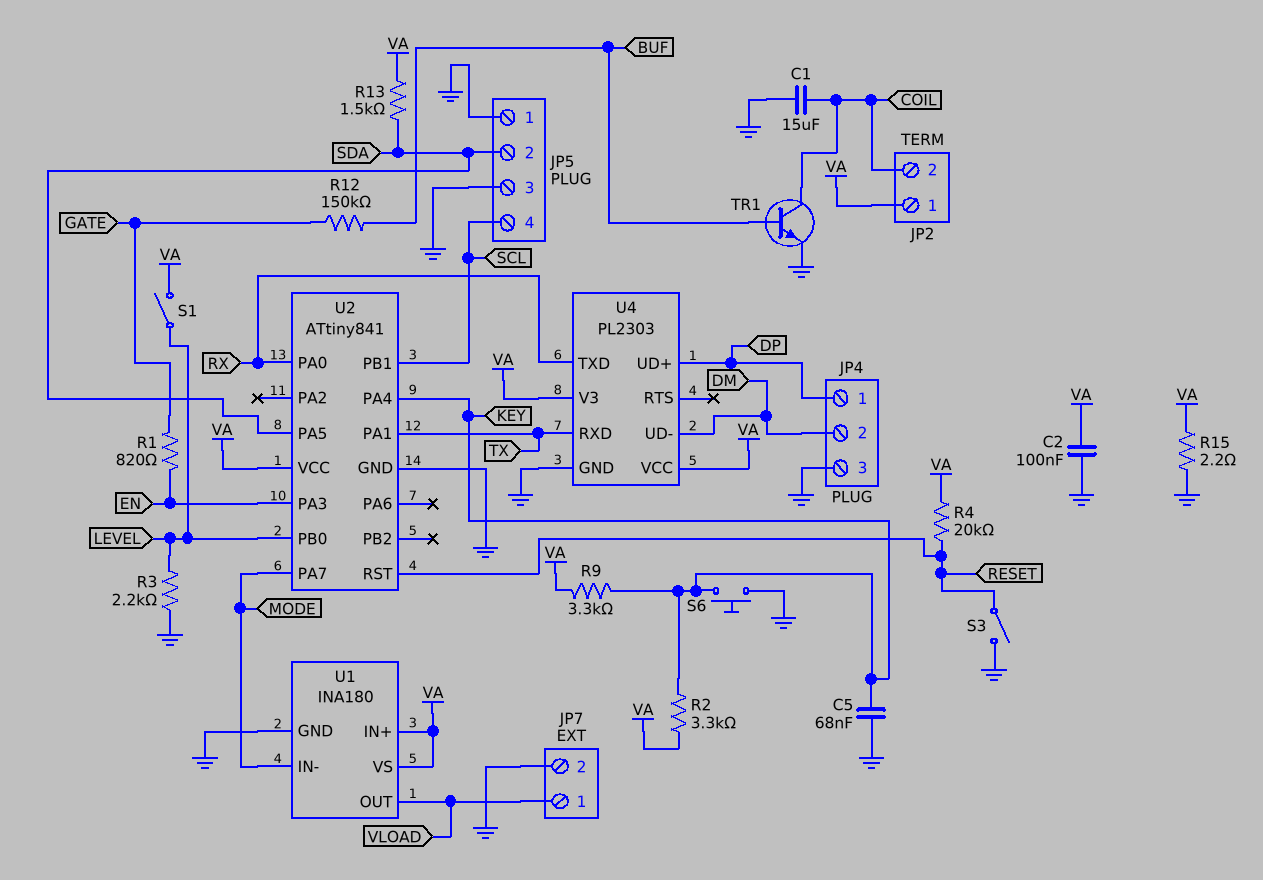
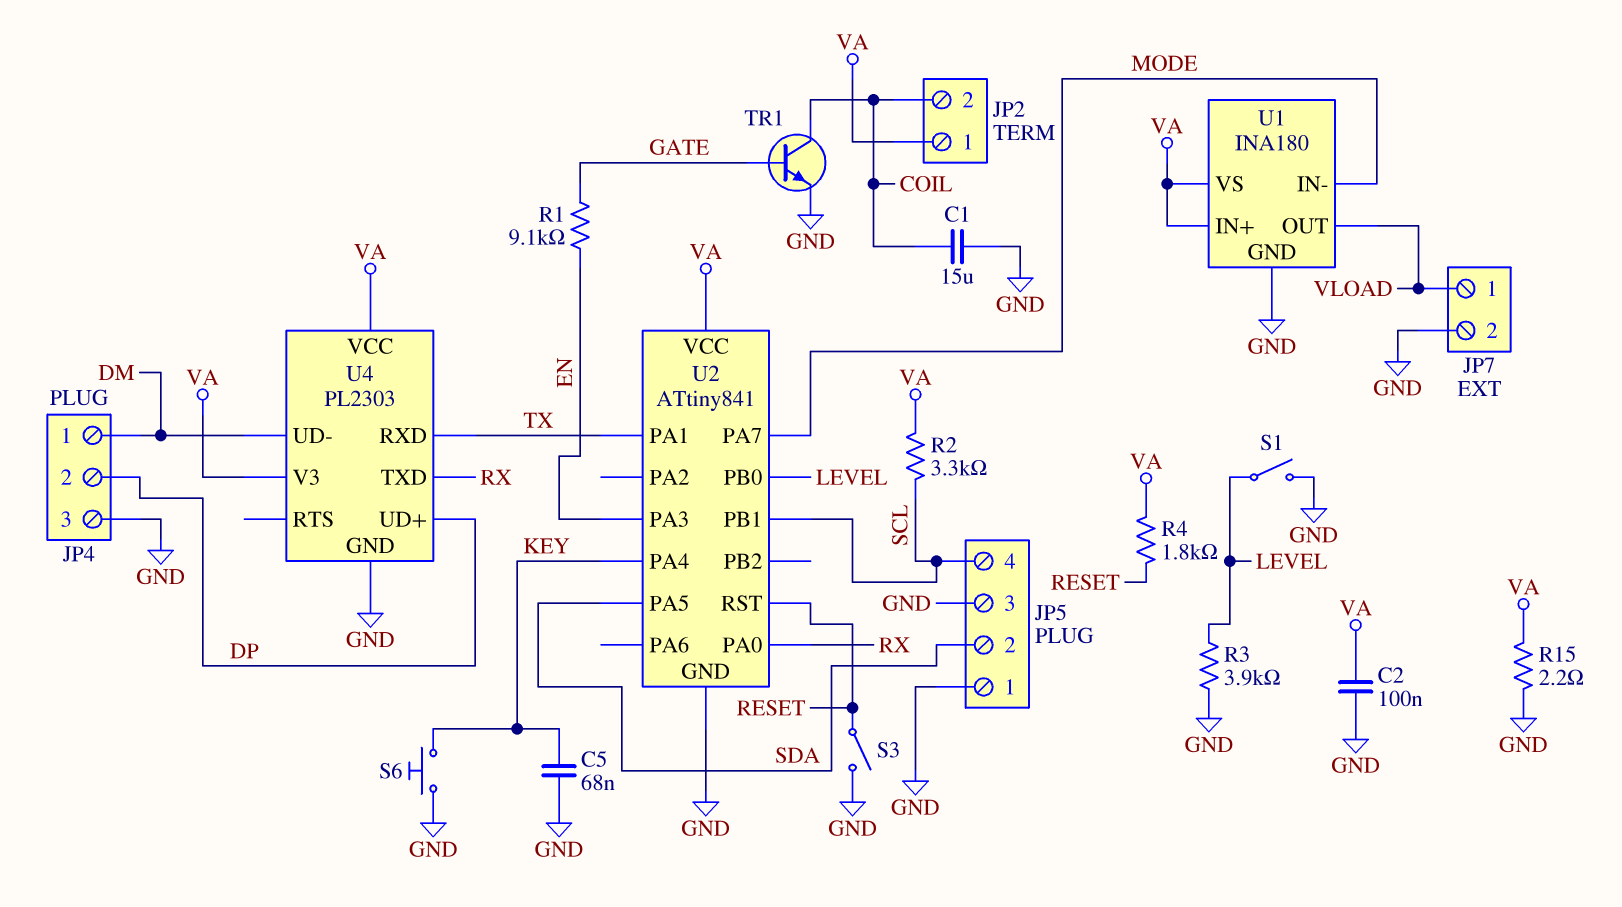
JP4 pin 1: DP -> DM
JP4 pin 2: DM -> DP
R1: 820 (EN, GATE) -> 9.1k (EN, GATE)
R2: 3.3k (KEY, VA) -> 3.3k (SCL, VA)
R3: 2.2k (GND, LEVEL) -> 3.9k (GND, LEVEL)
R4: 20k (RESET, VA) -> 1.8k (RESET, VA)
R9: 3.3k (KEY, VA) -> none
R12: 150k (BUF, GATE) -> none
R13: 1.5k (SDA, VA) -> none
S1: switch (LEVEL, VA) -> switch (GND, LEVEL)
TR1: NPN (B BUF, C COIL, E GND) -> NPN (B GATE, C COIL, E GND)

